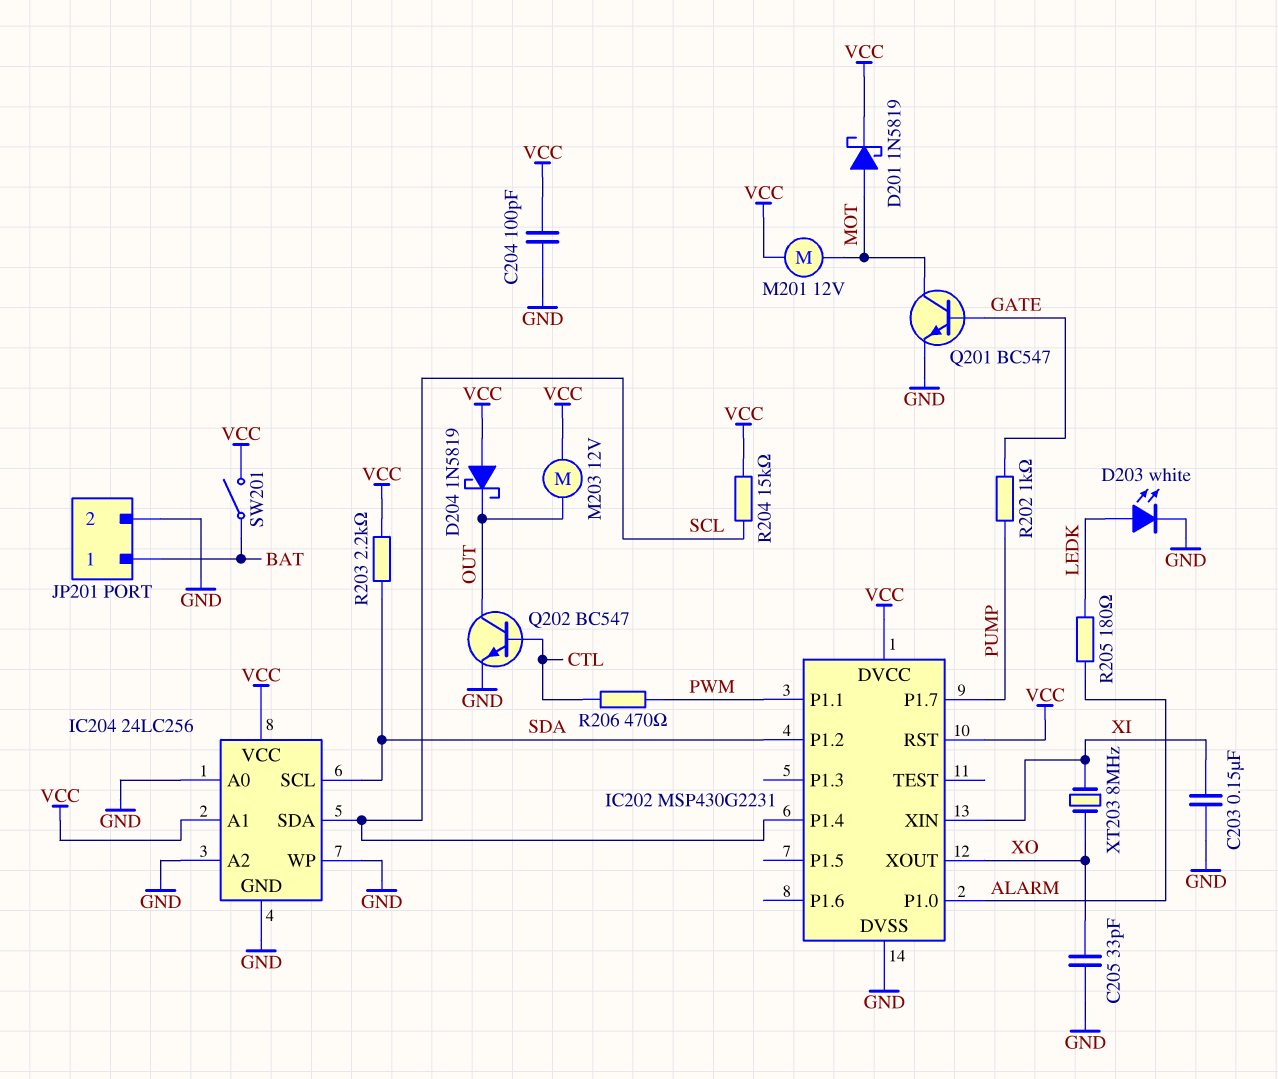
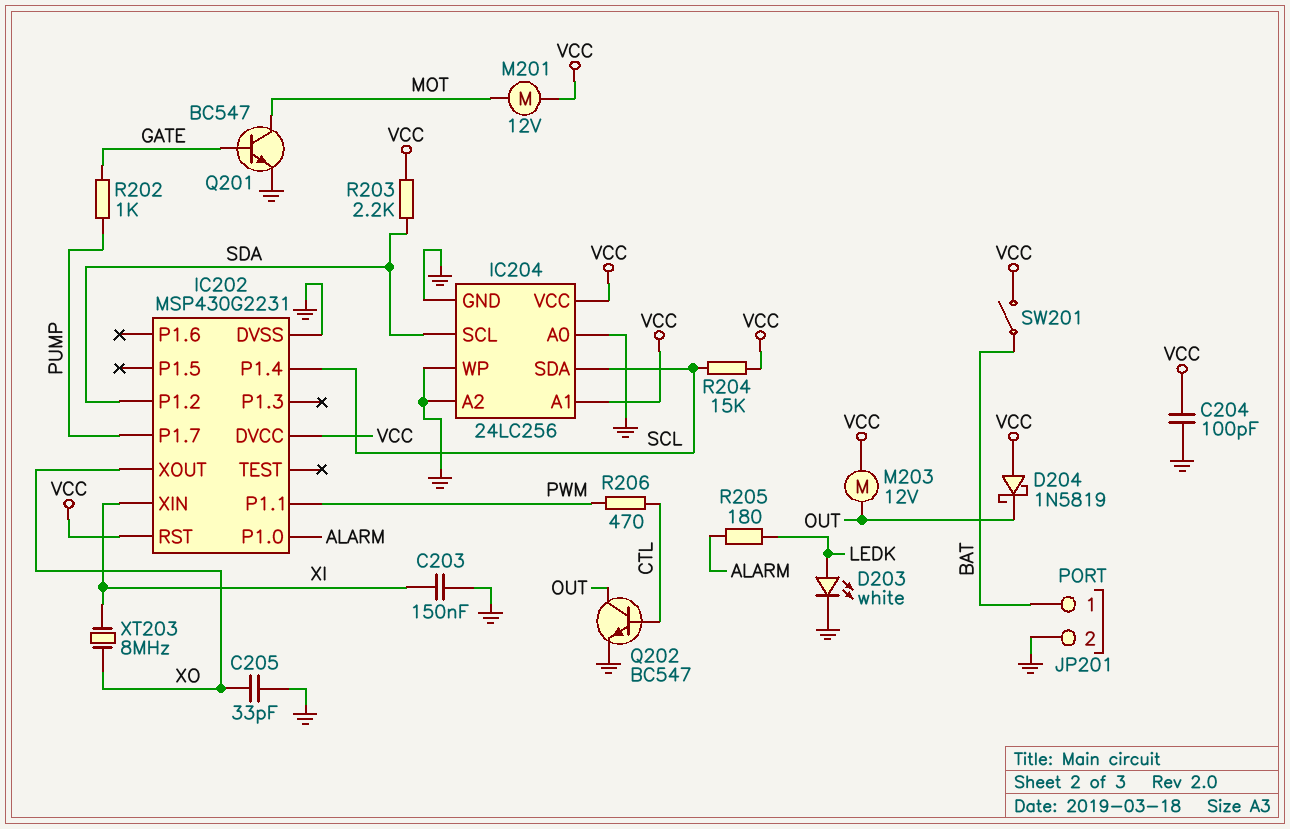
D201: schottky 1N5819 (A MOT, K VCC) -> none

